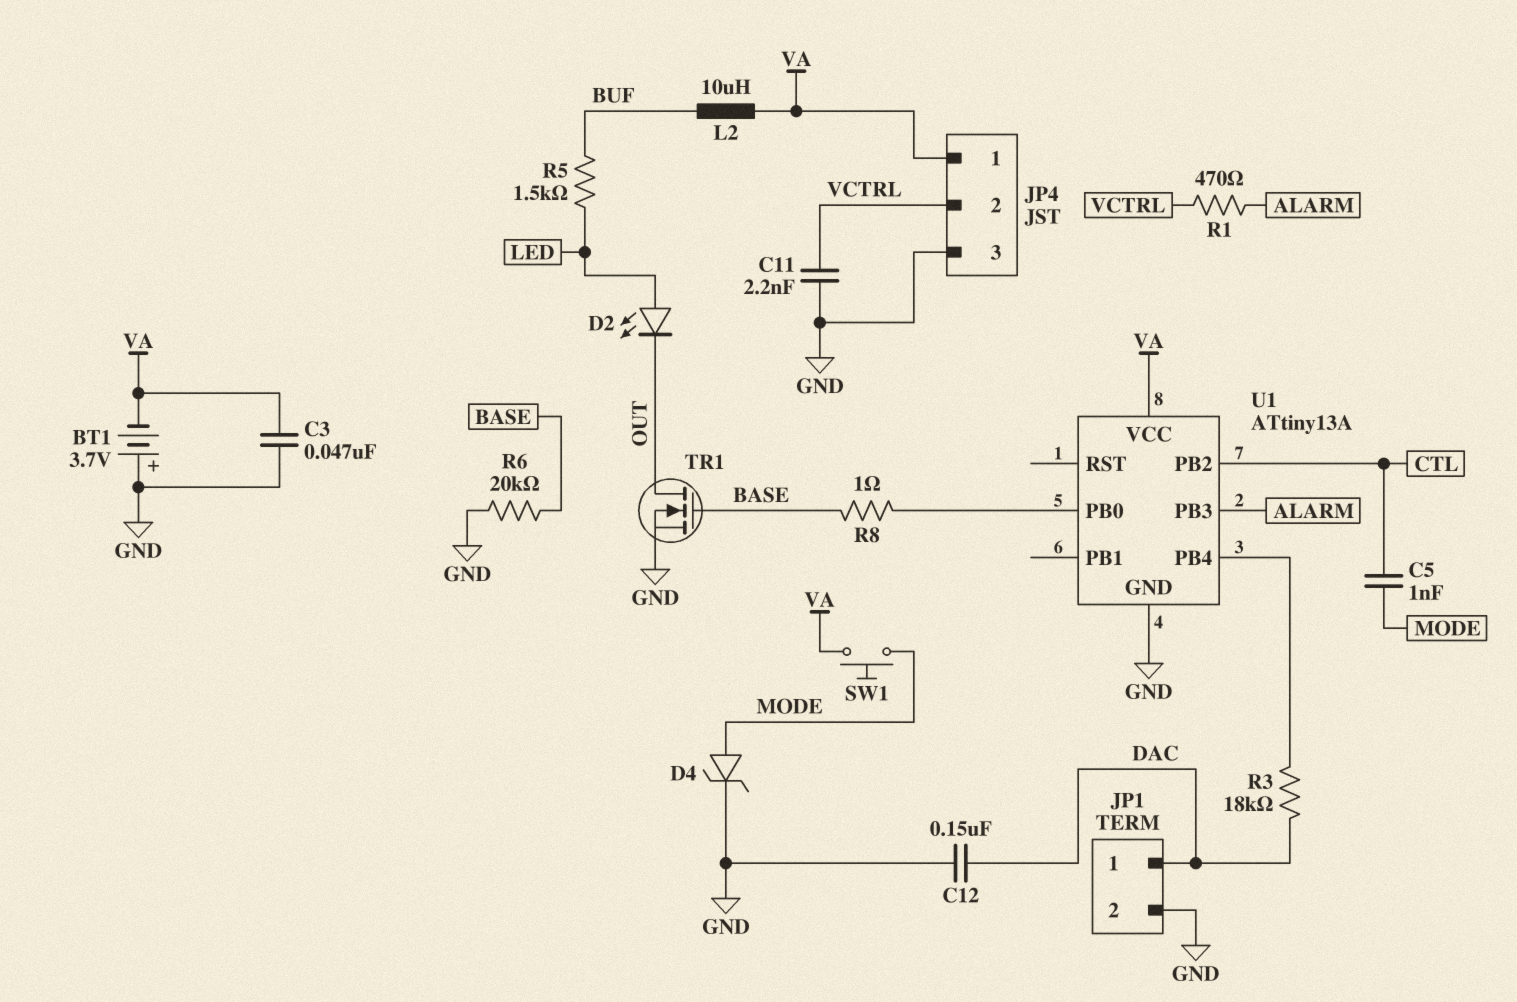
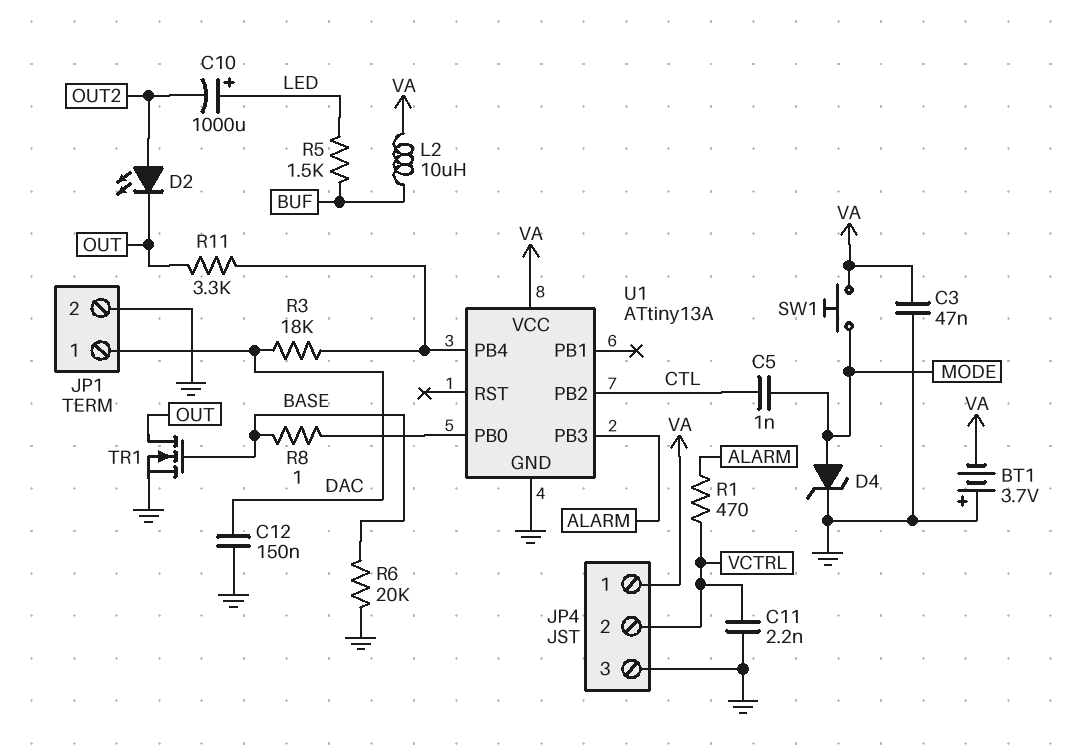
C10: none -> 1000uF (plus LED, minus OUT2)
D2: LED (A LED, K OUT) -> LED (A OUT2, K OUT)
R11: none -> 3.3k (OUT, U1/PB4)

